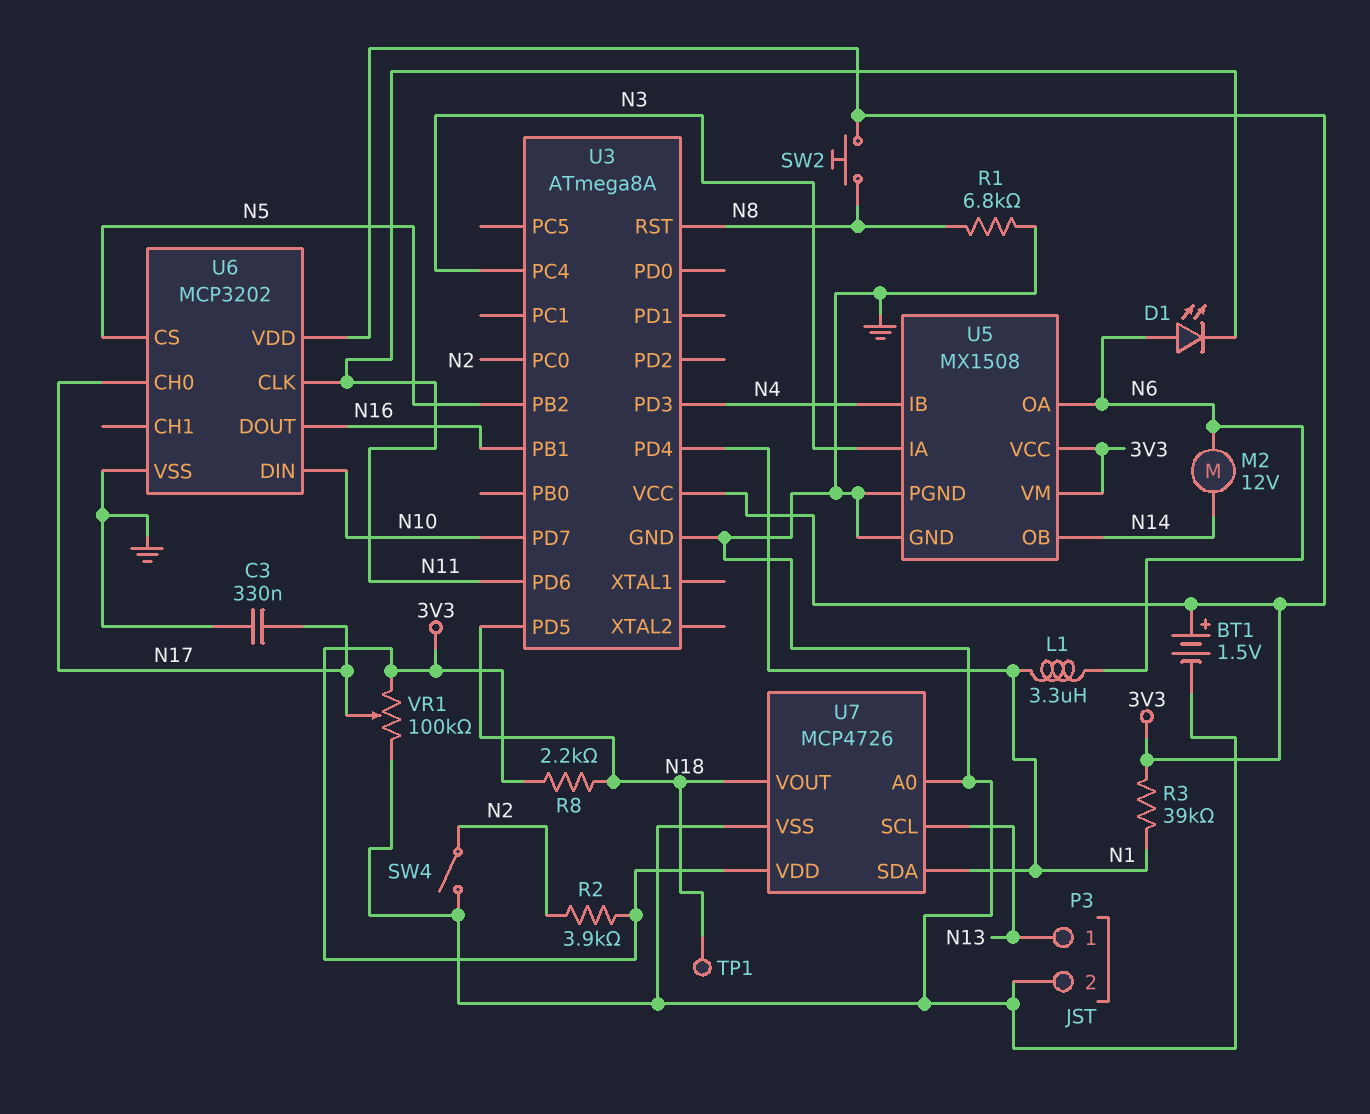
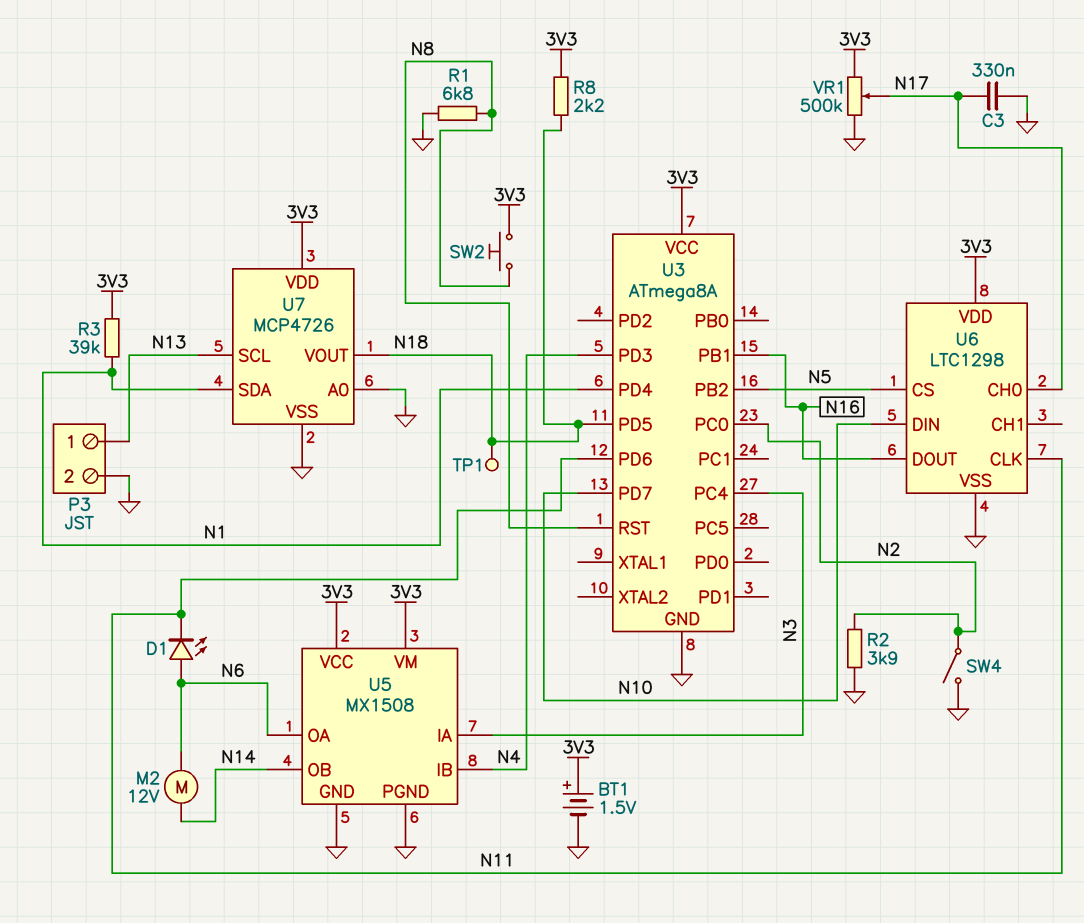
L1: 3.3uH (N1, N6) -> none
R2: 3.9k (3V3, N2) -> 3.9k (GND, N2)
U6: MCP3202 -> LTC1298
VR1: 100k (3V3, GND, wiper N17) -> 500k (3V3, GND, wiper N17)

